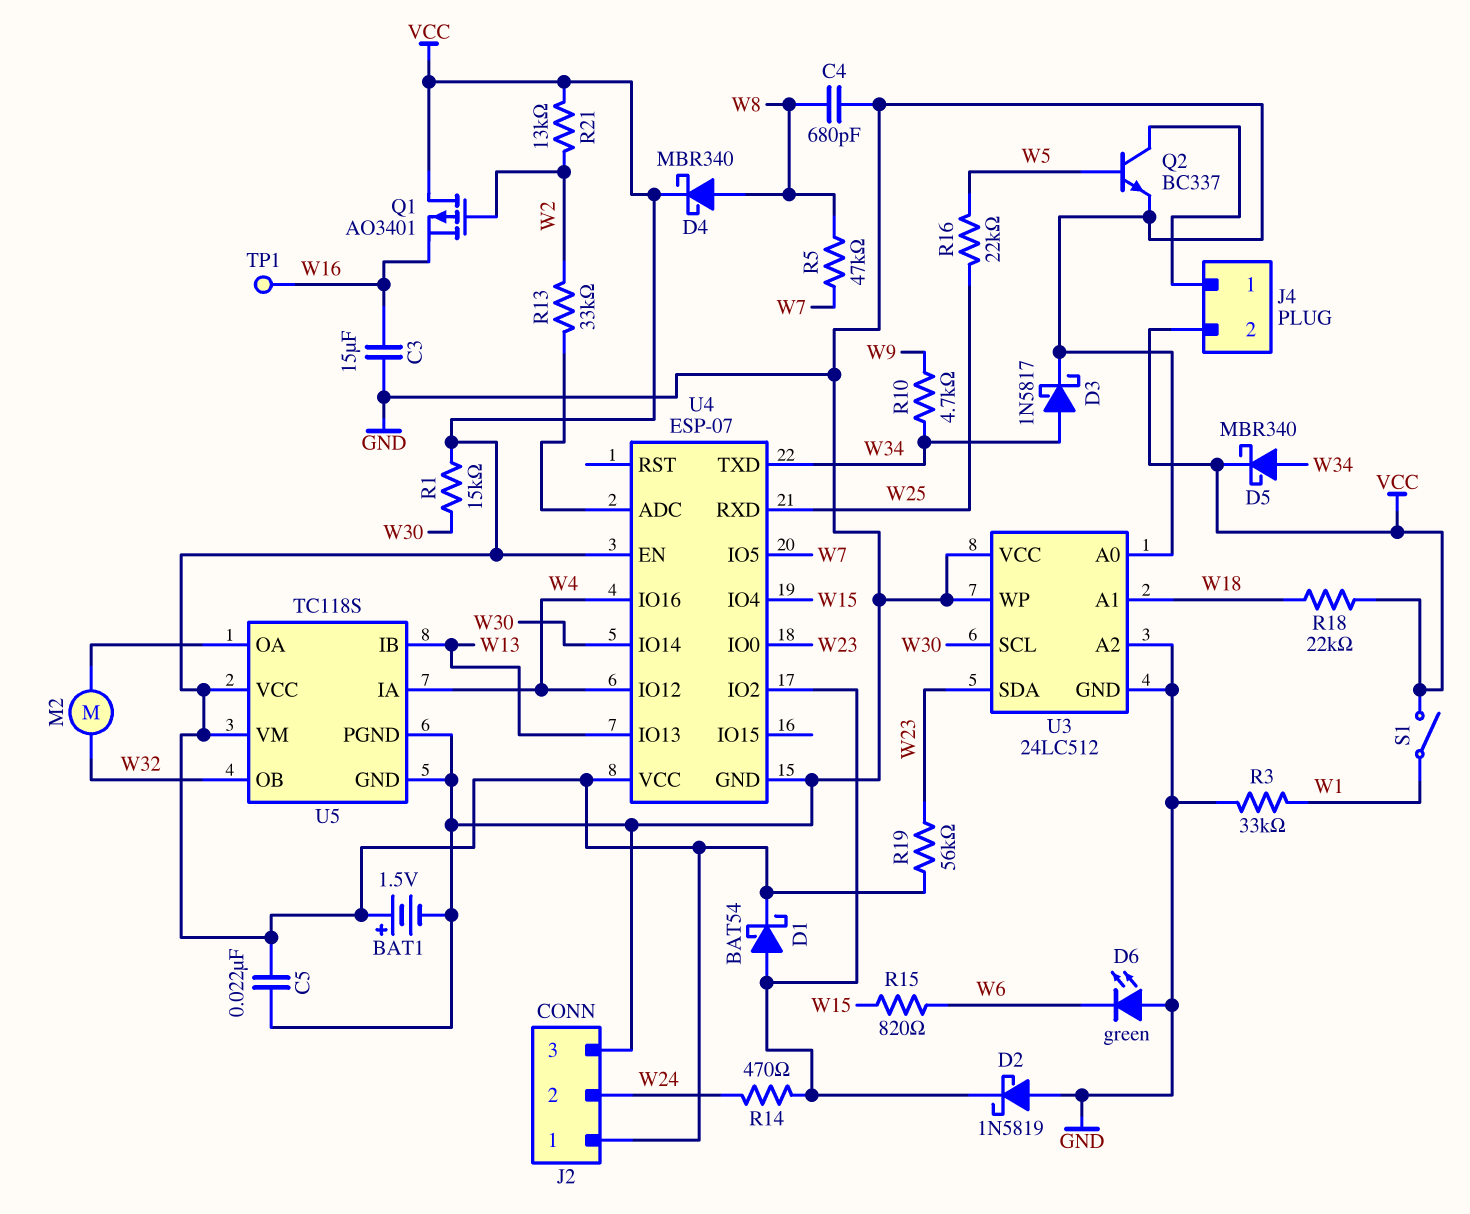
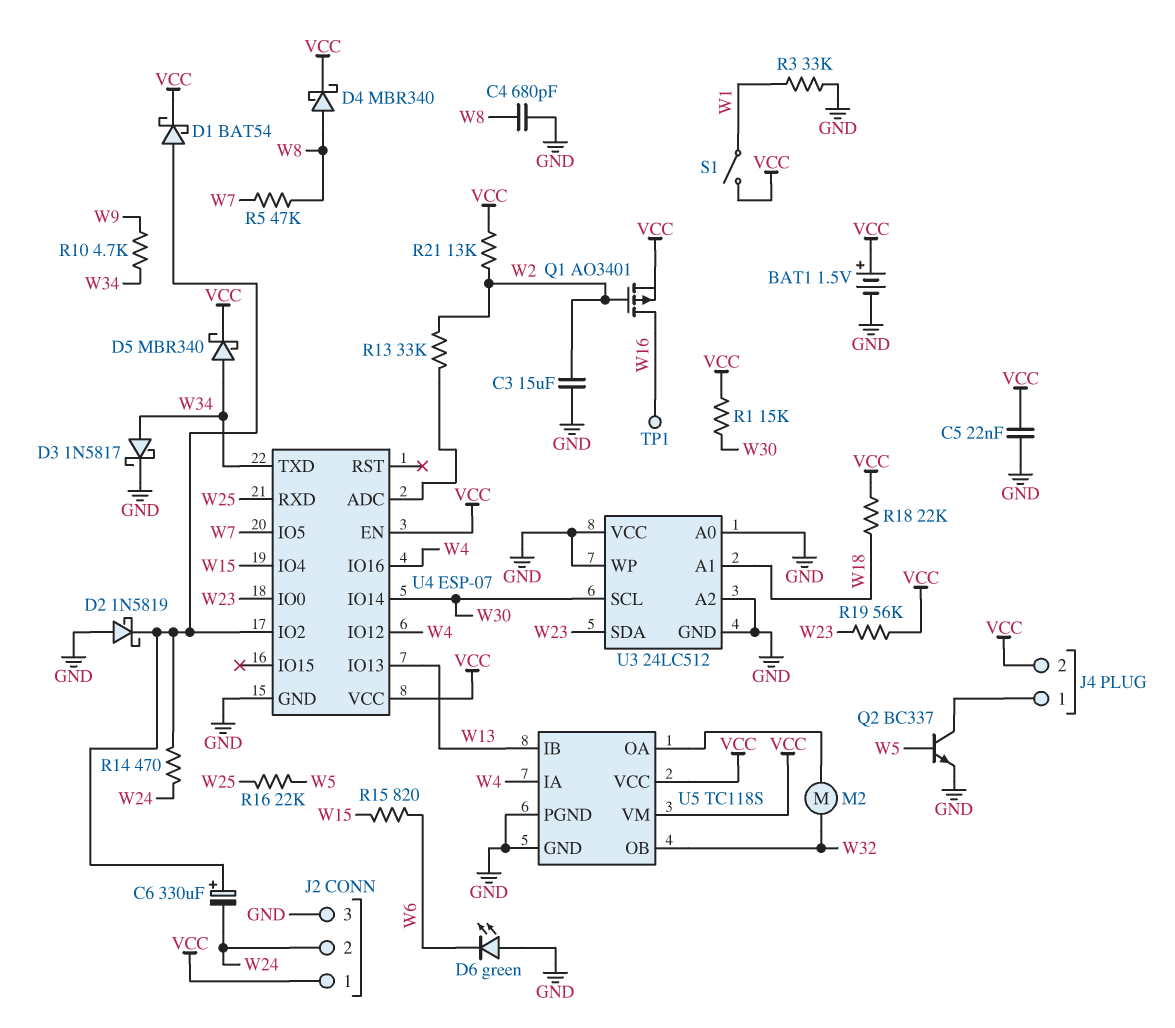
C3: 15uF (GND, W16) -> 15uF (GND, W2)
C6: none -> 330uF (plus U4/IO2, minus W24)
Q1: PMOS AO3401 (G W2, D VCC, S W16) -> PMOS AO3401 (G W2, D W16, S VCC)

